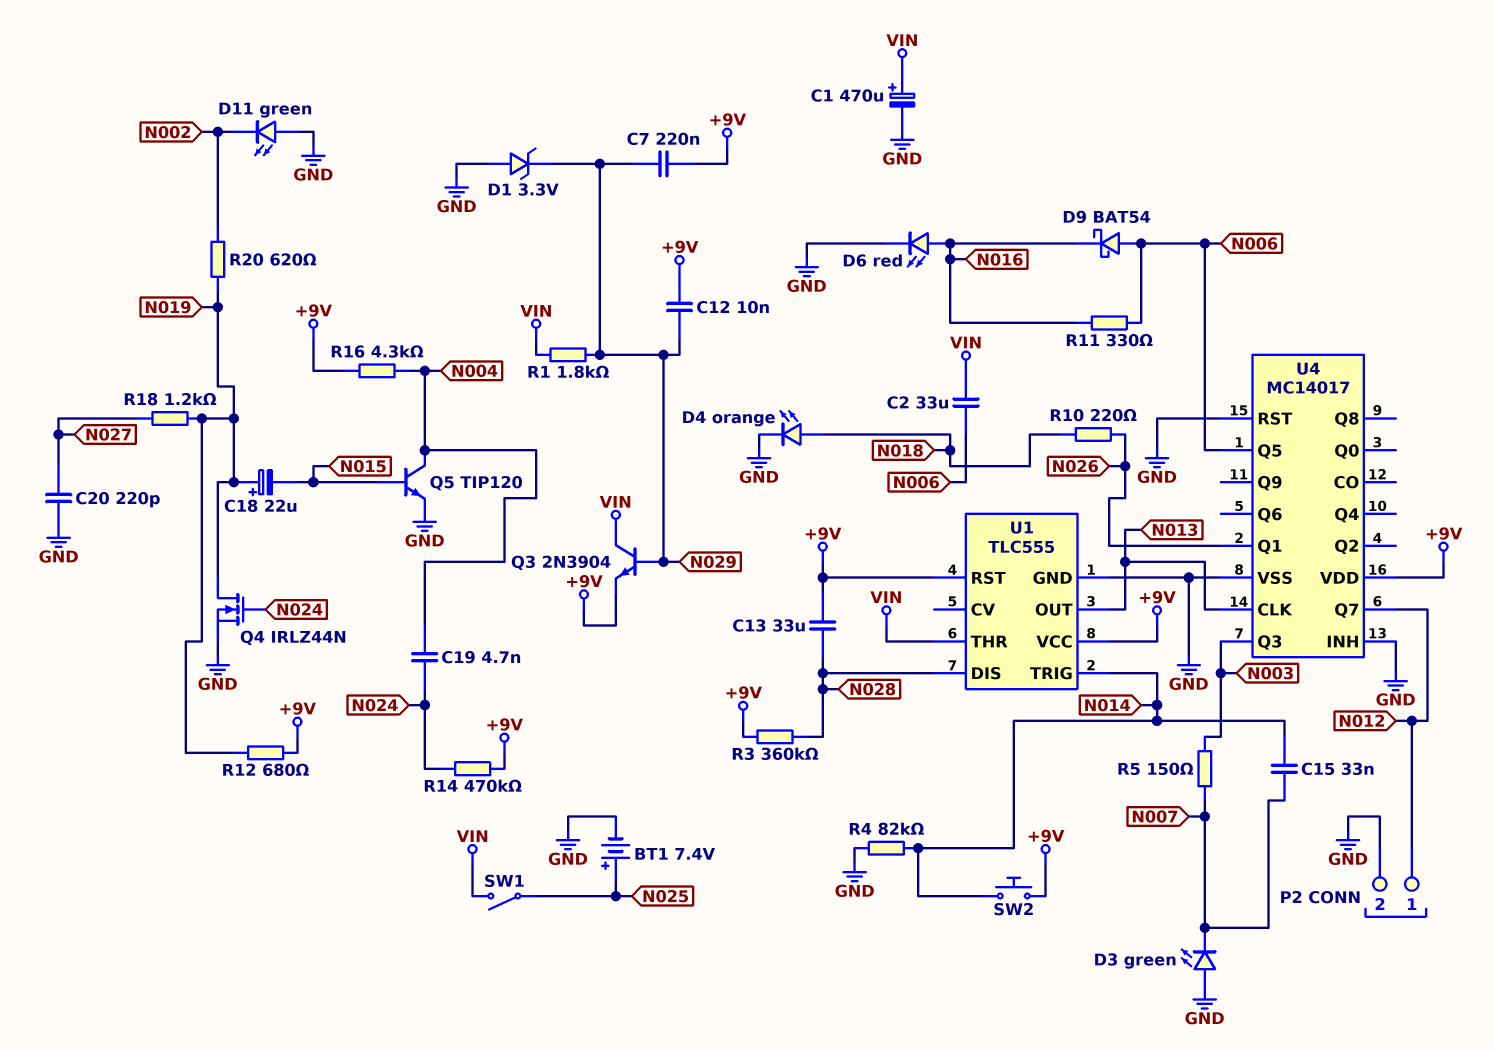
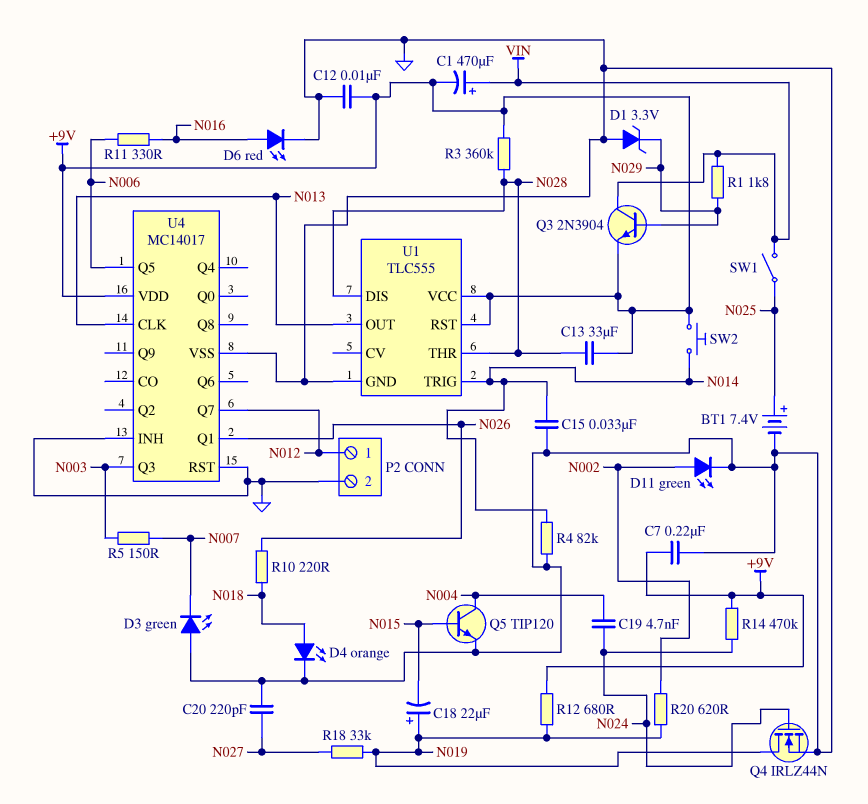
C1: 470uF (plus VIN, minus GND) -> 470uF (plus VIN, minus +9V)
C2: 33uF (N006, VIN) -> none
C7: 220nF (+9V, N029) -> 220nF (+9V, GND)
C12: 10nF (+9V, N029) -> 10nF (+9V, GND)
C15: 33nF (N007, N014) -> 33nF (GND, N014)
D9: schottky BAT54 (A N006, K N016) -> none
D11: LED green (A GND, K N002) -> LED green (A N002, K GND)
R16: 4.3k (+9V, N004) -> none
R18: 1.2k (N019, N027) -> 33k (N019, N027)
U1 pin THR: VIN -> N028

